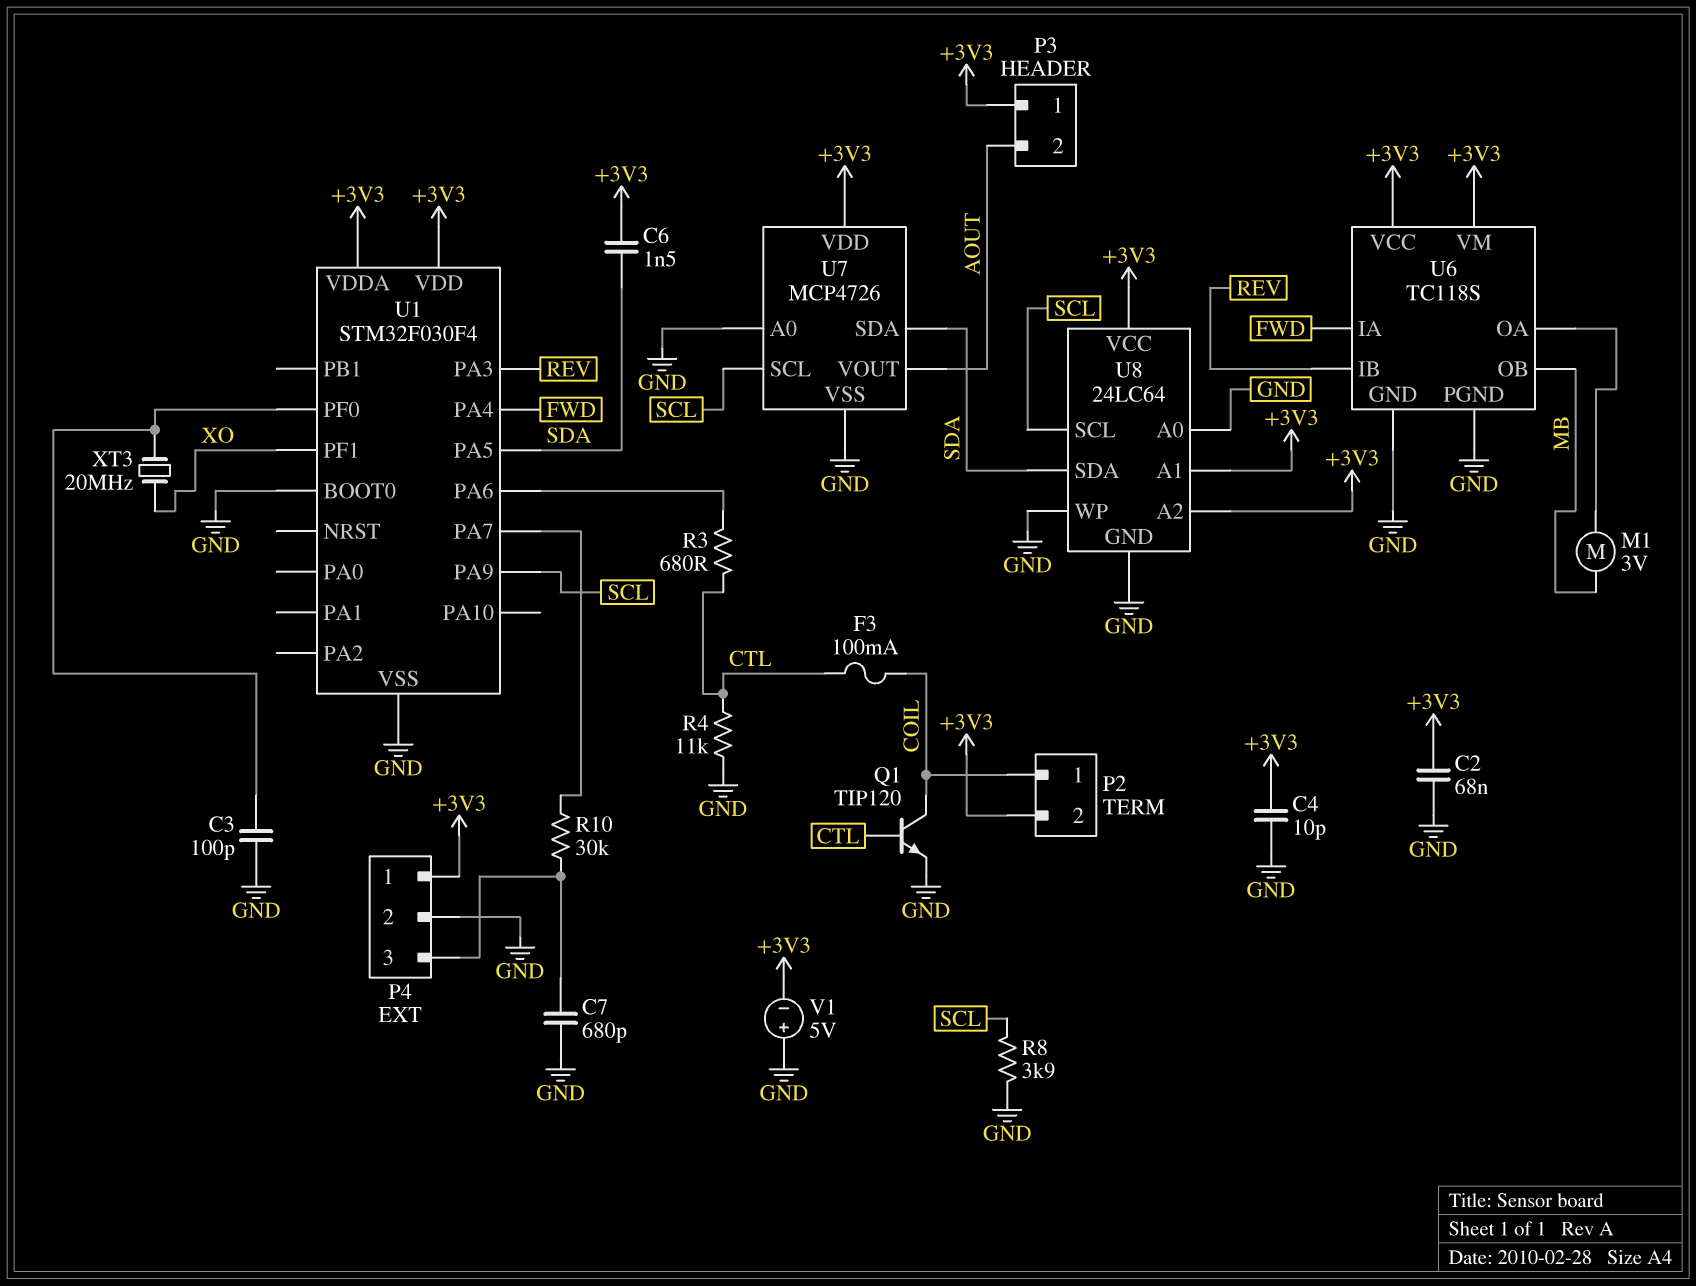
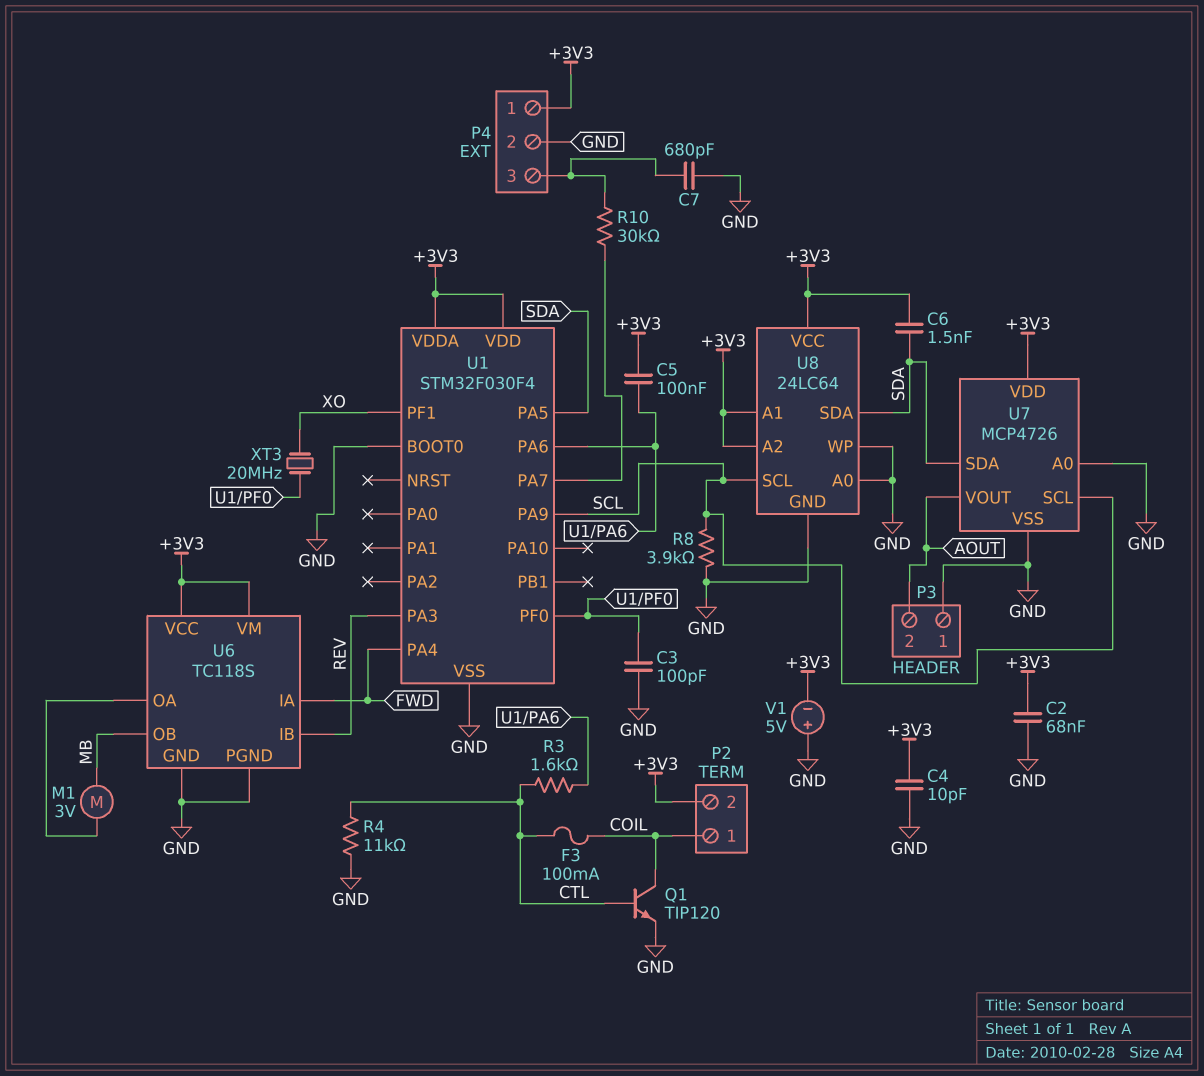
C5: none -> 100nF (+3V3, U1/PA6)
P3 pin 1: +3V3 -> GND
R3: 680 (CTL, U1/PA6) -> 1.6k (CTL, U1/PA6)

